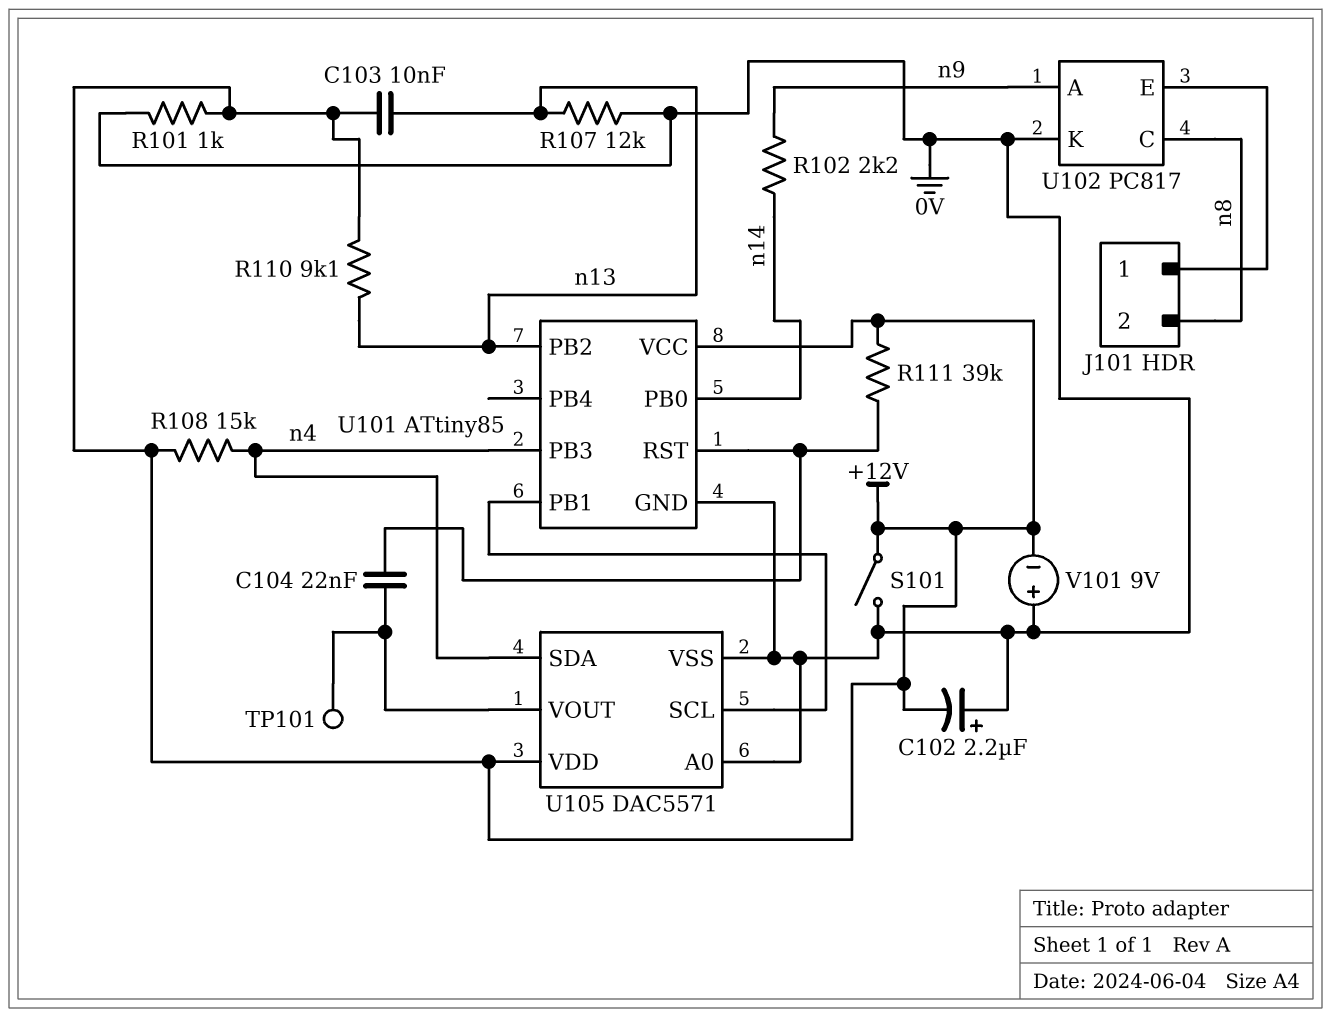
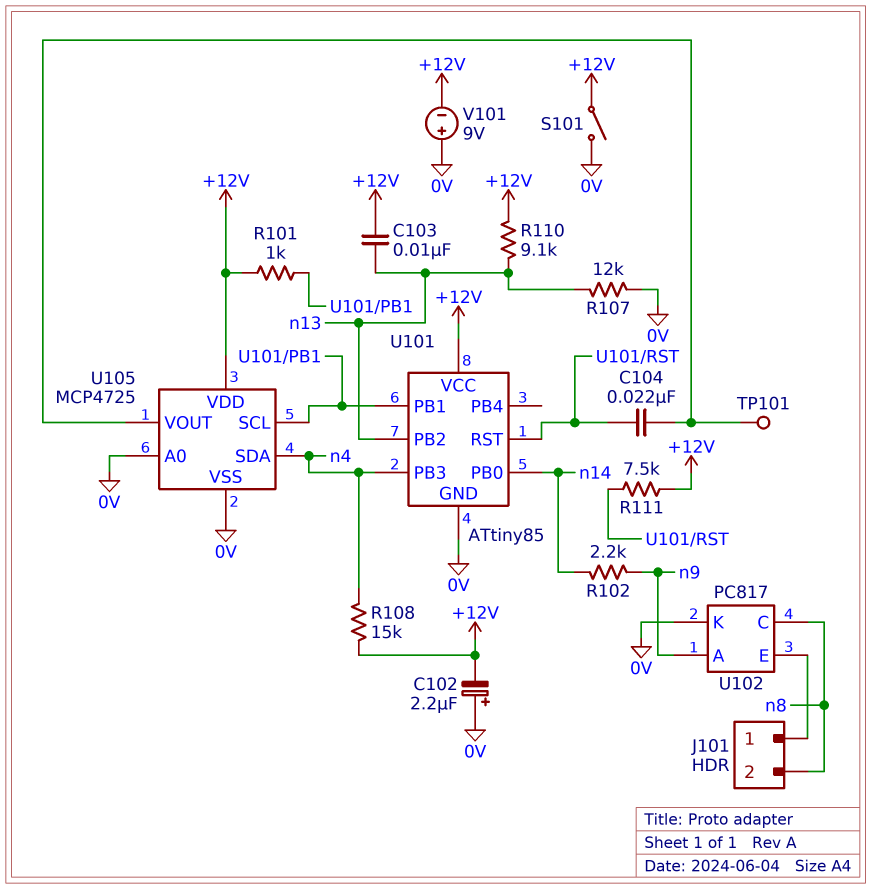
R101: 1k (+12V, 0V) -> 1k (+12V, U101/PB1)
R111: 39k (+12V, U101/RST) -> 7.5k (+12V, U101/RST)
U105: DAC5571 -> MCP4725

